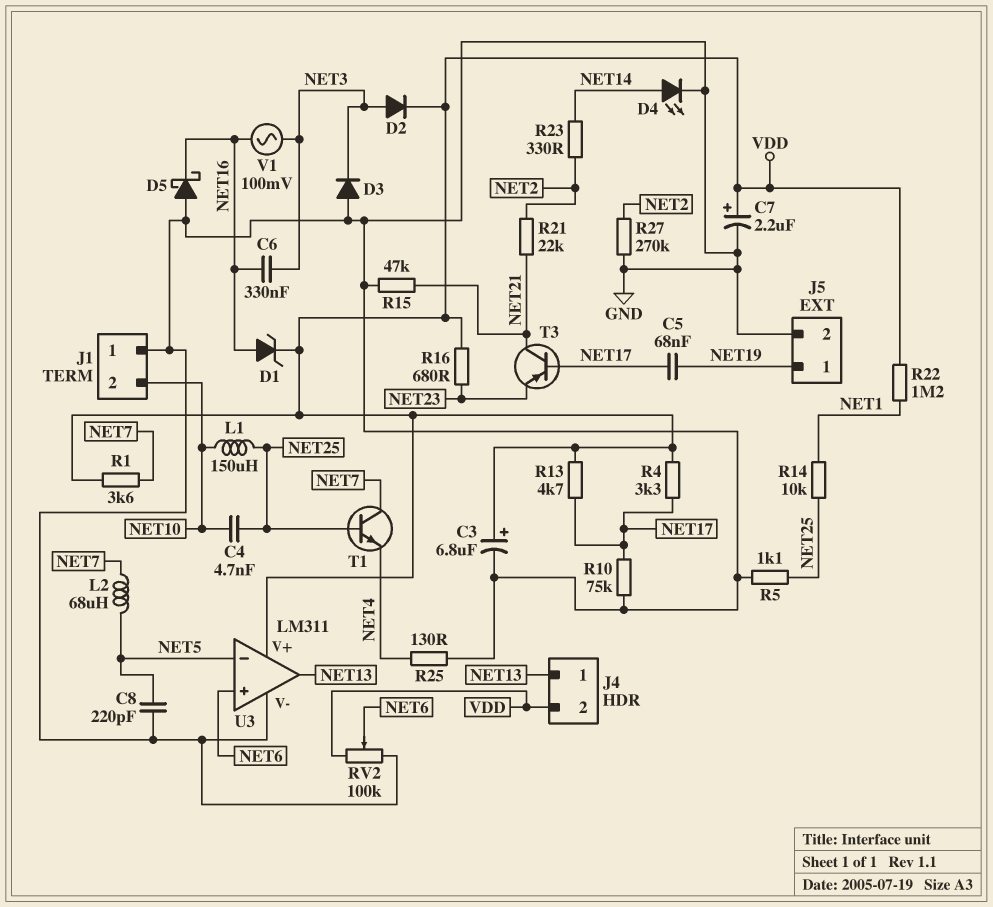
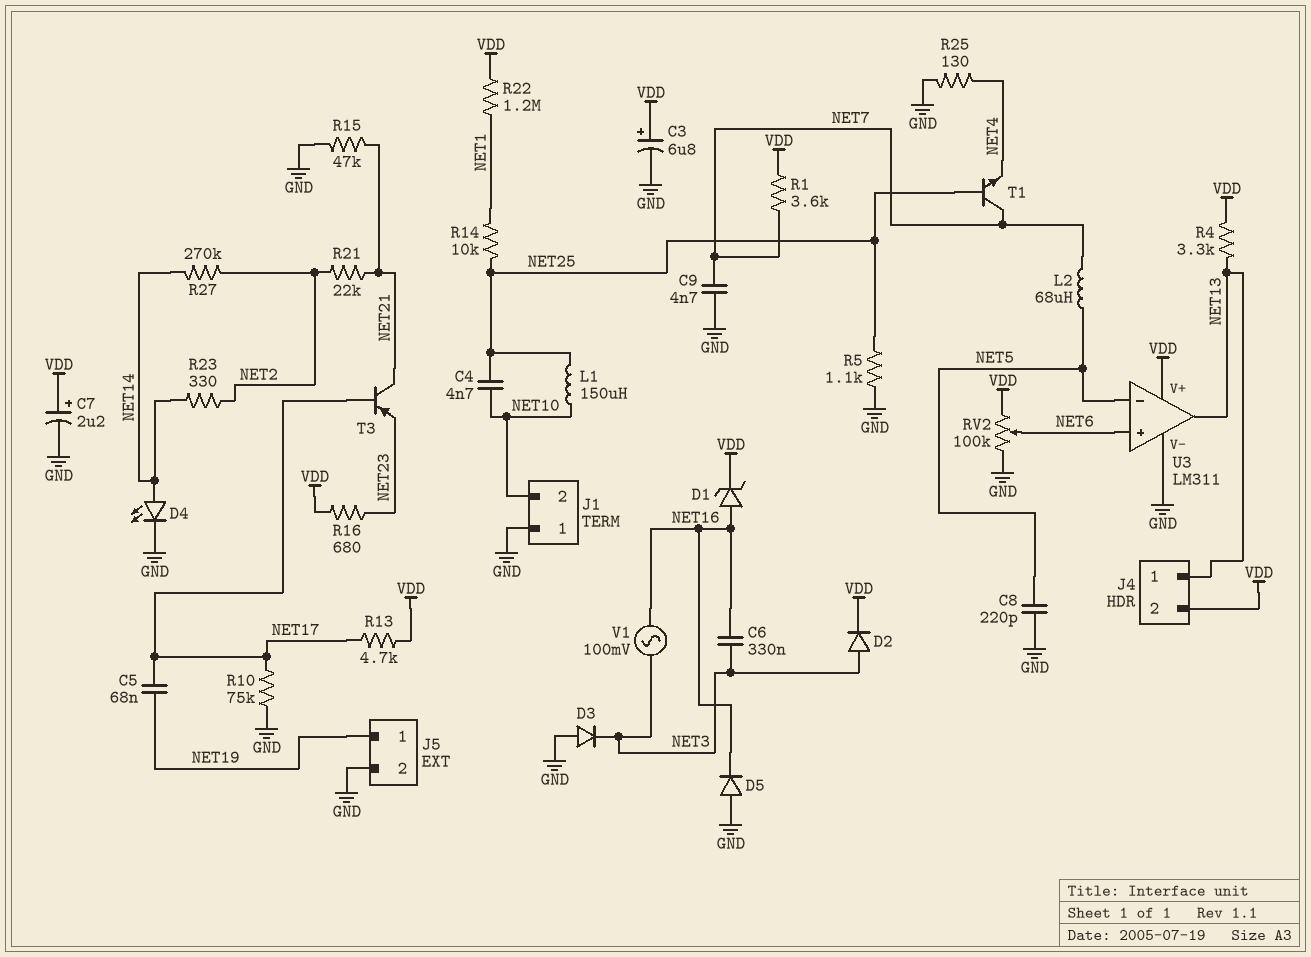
C9: none -> 4.7nF (GND, NET7)
D5: schottky (A GND, K NET16) -> diode (A GND, K NET16)
R4: 3.3k (NET17, VDD) -> 3.3k (NET13, VDD)
R27: 270k (GND, NET2) -> 270k (NET2, NET14)

